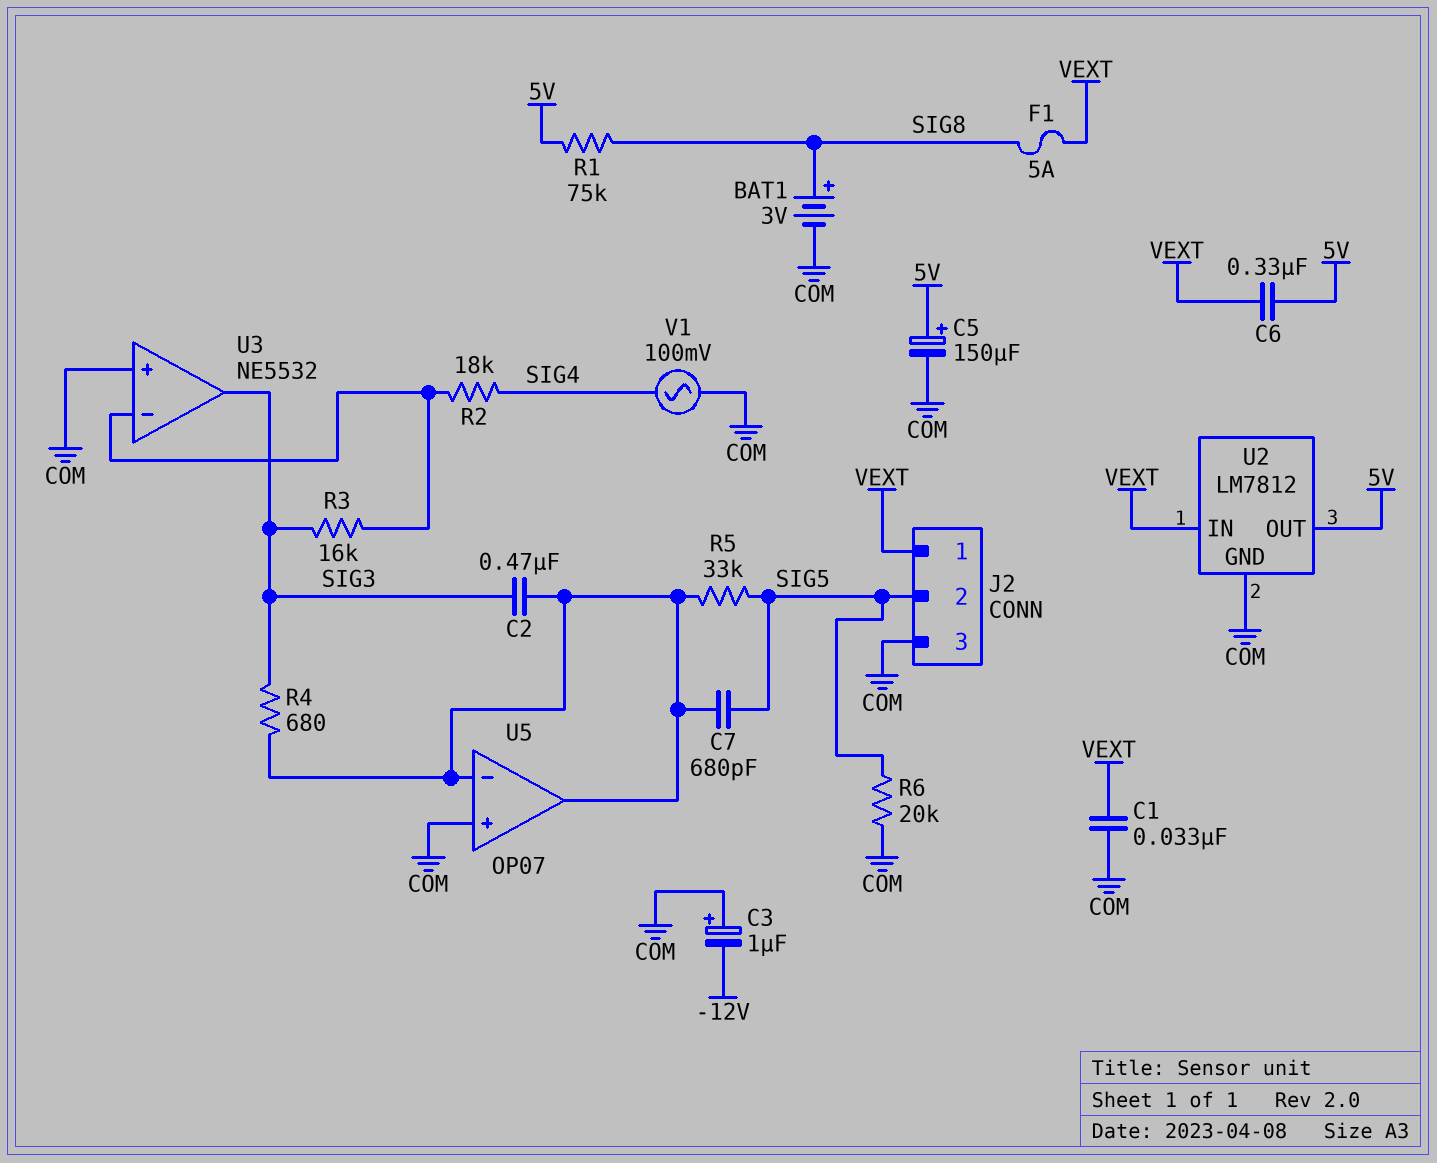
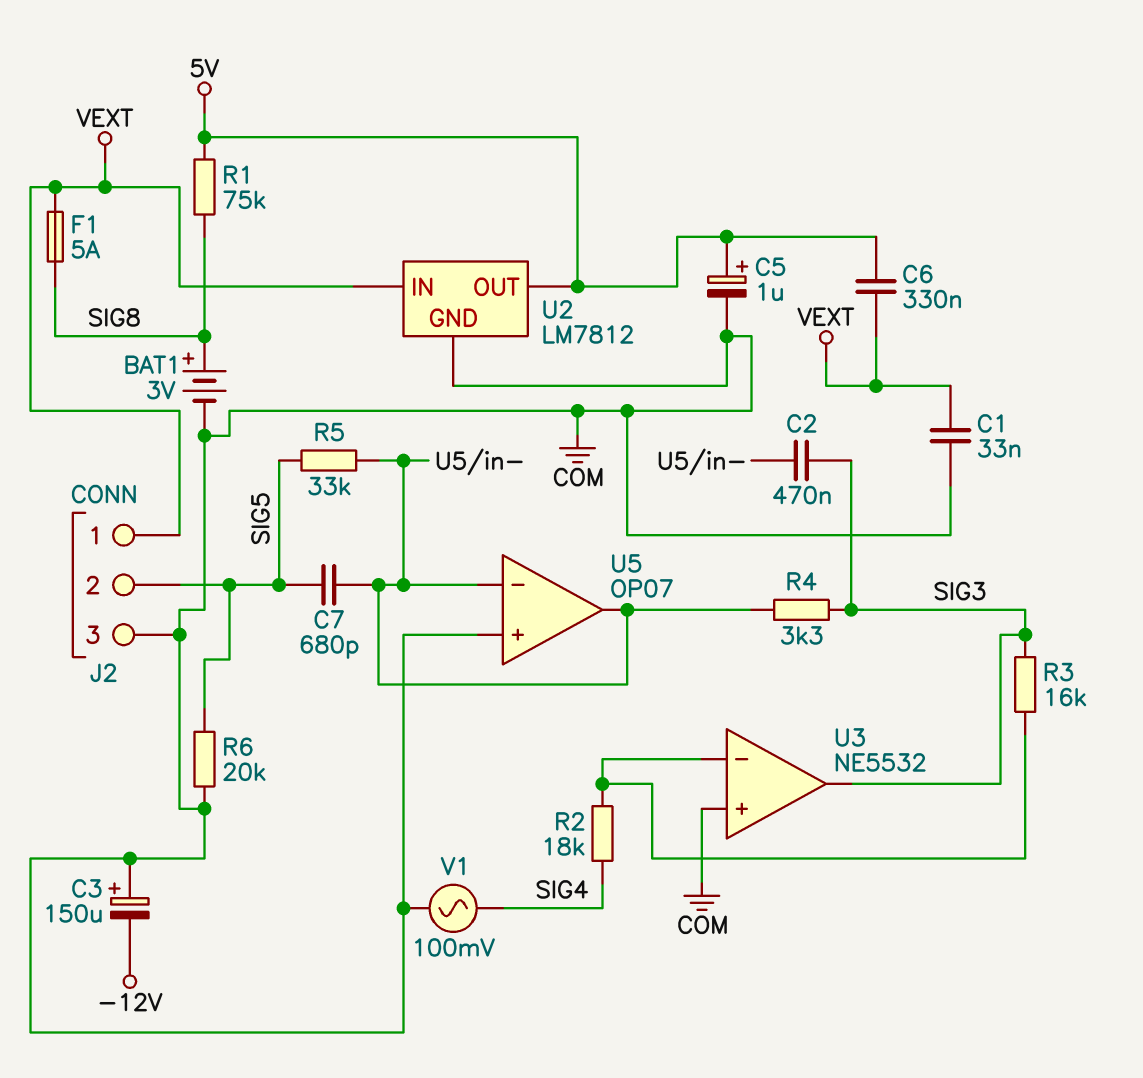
C3: 1uF (plus COM, minus -12V) -> 150uF (plus COM, minus -12V)
C5: 150uF (plus 5V, minus COM) -> 1uF (plus 5V, minus COM)
R4: 680 (SIG3, U5/in-) -> 3.3k (SIG3, U5/in-)

